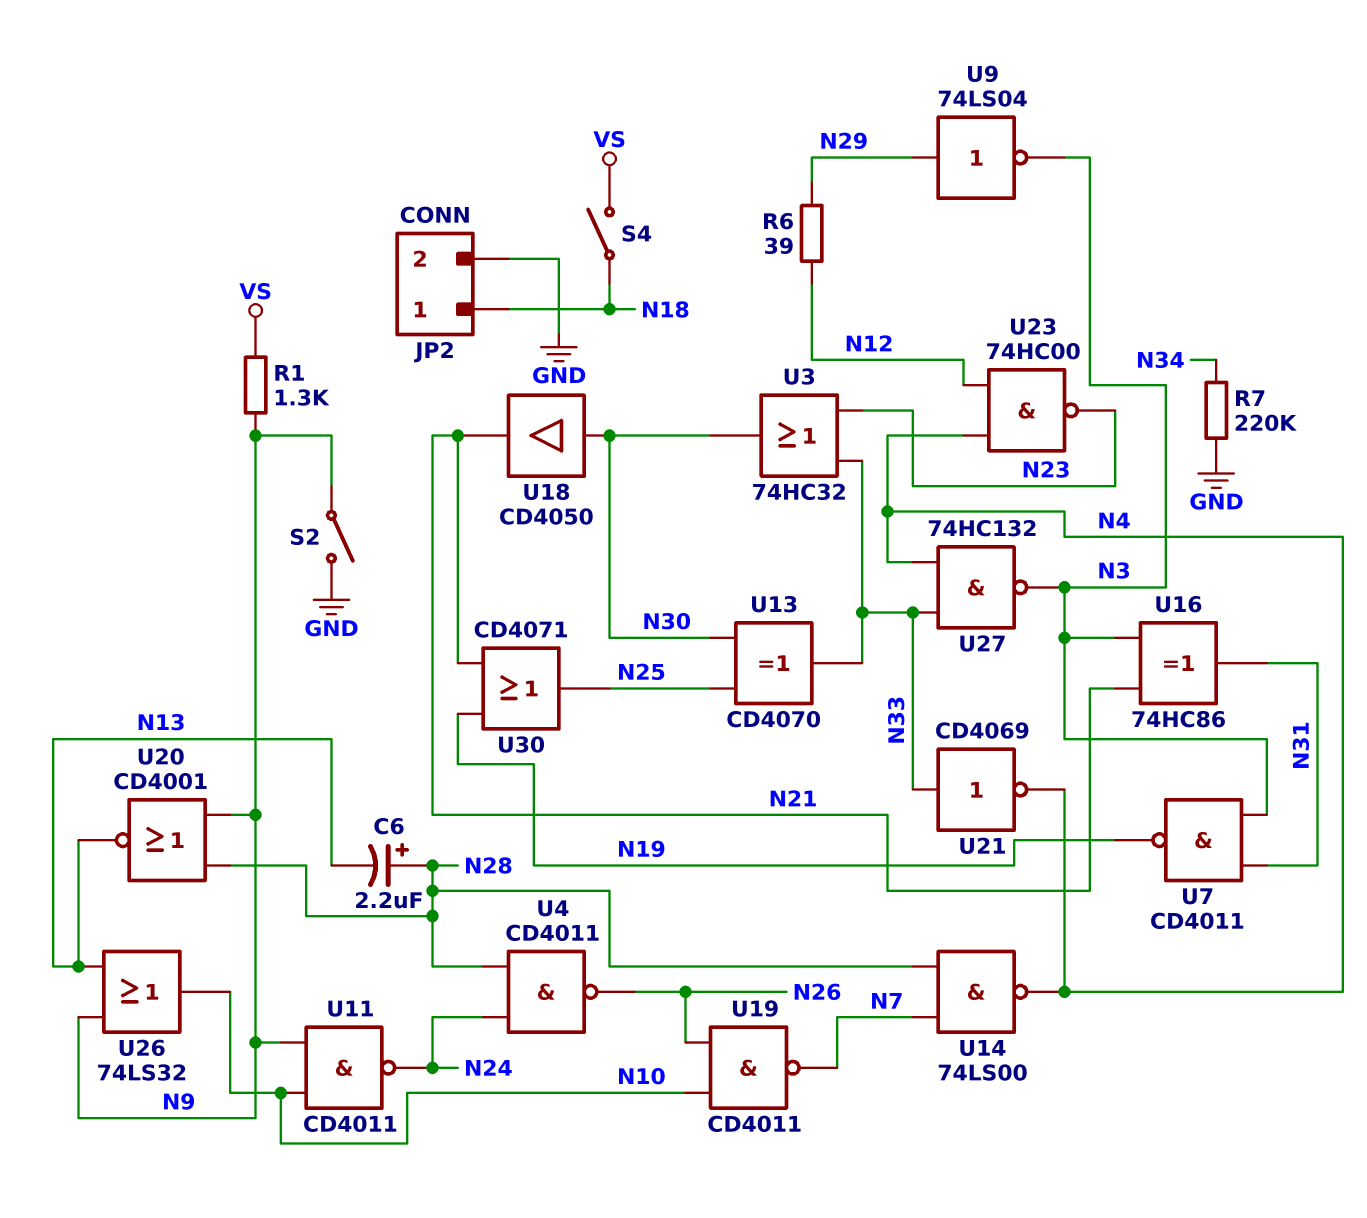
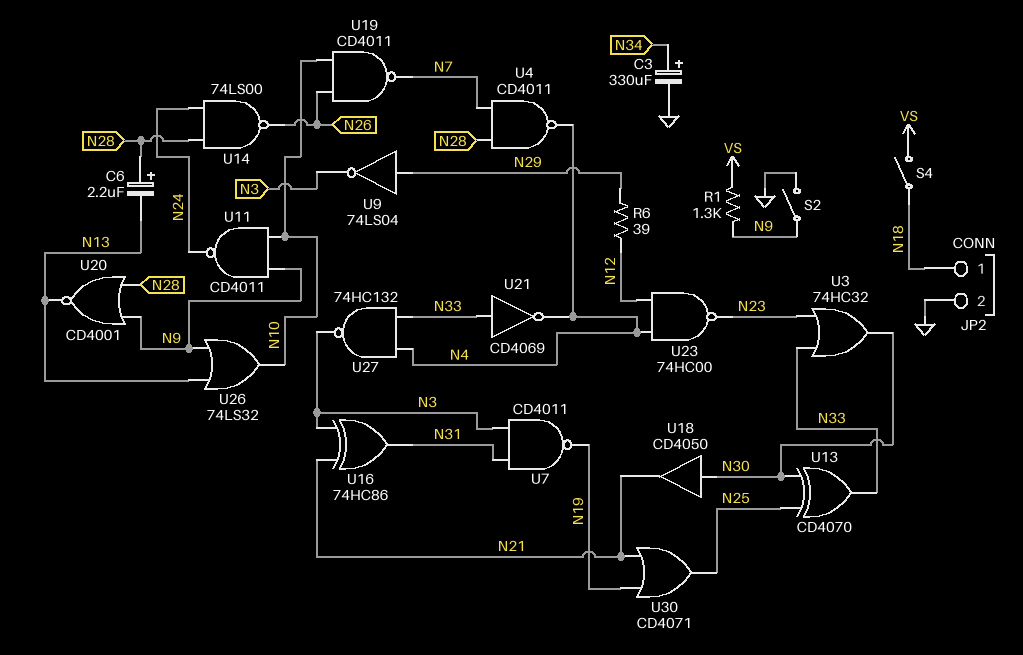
C3: none -> 330uF (plus N34, minus GND)
R7: 220k (GND, N34) -> none
U4: NAND CD4011 (in N24, in N28, out N26) -> NAND CD4011 (in N7, in N28, out N4)
U14: NAND 74LS00 (in N7, in N28, out N4) -> NAND 74LS00 (in N24, in N28, out N26)

